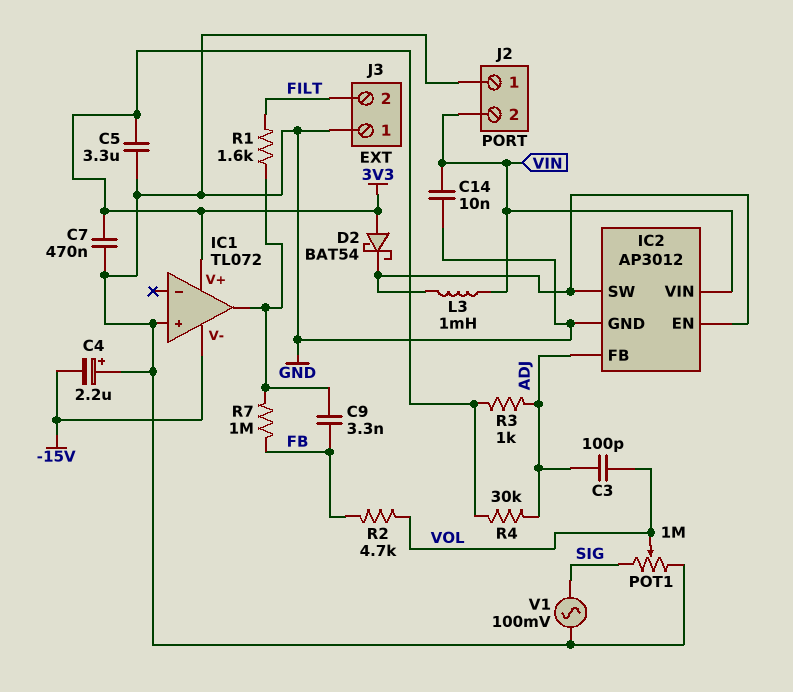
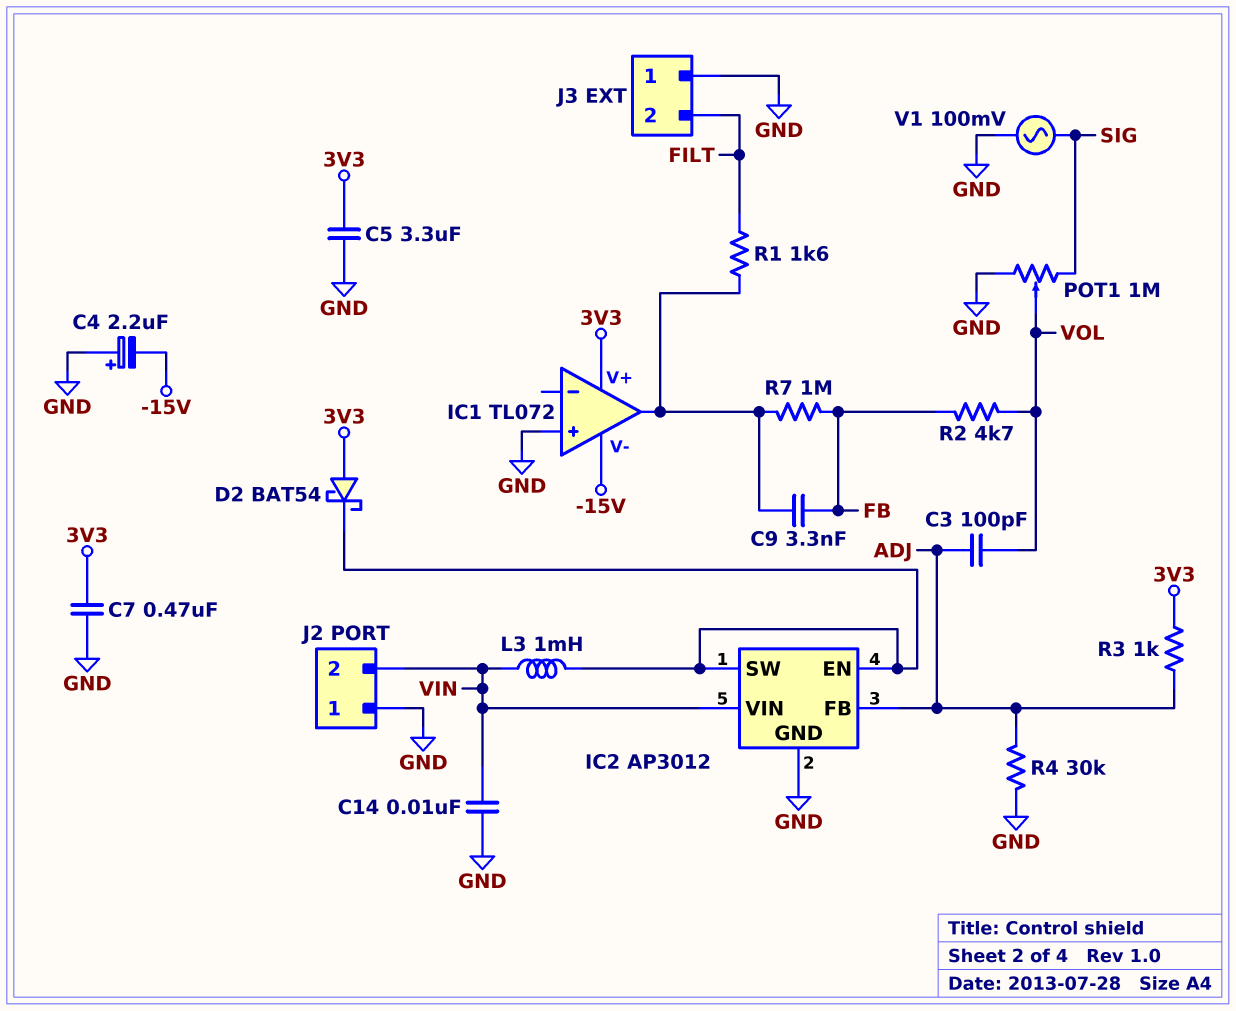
R4: 30k (3V3, ADJ) -> 30k (ADJ, GND)

